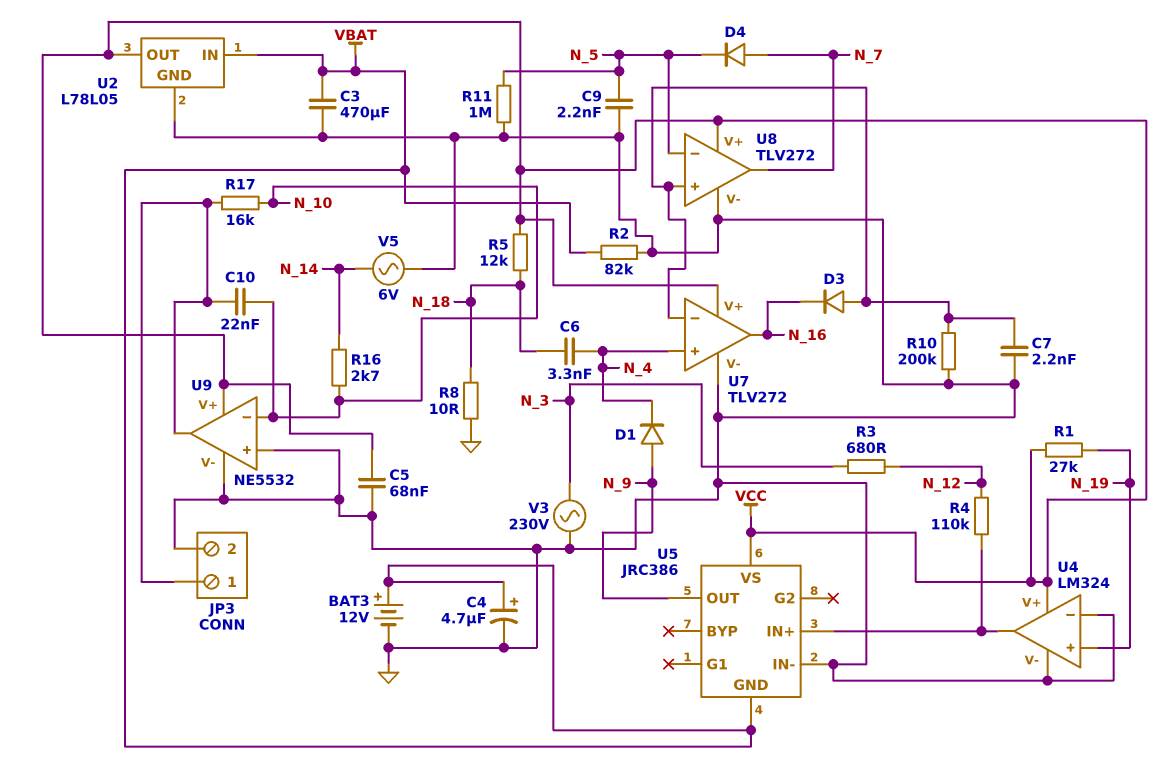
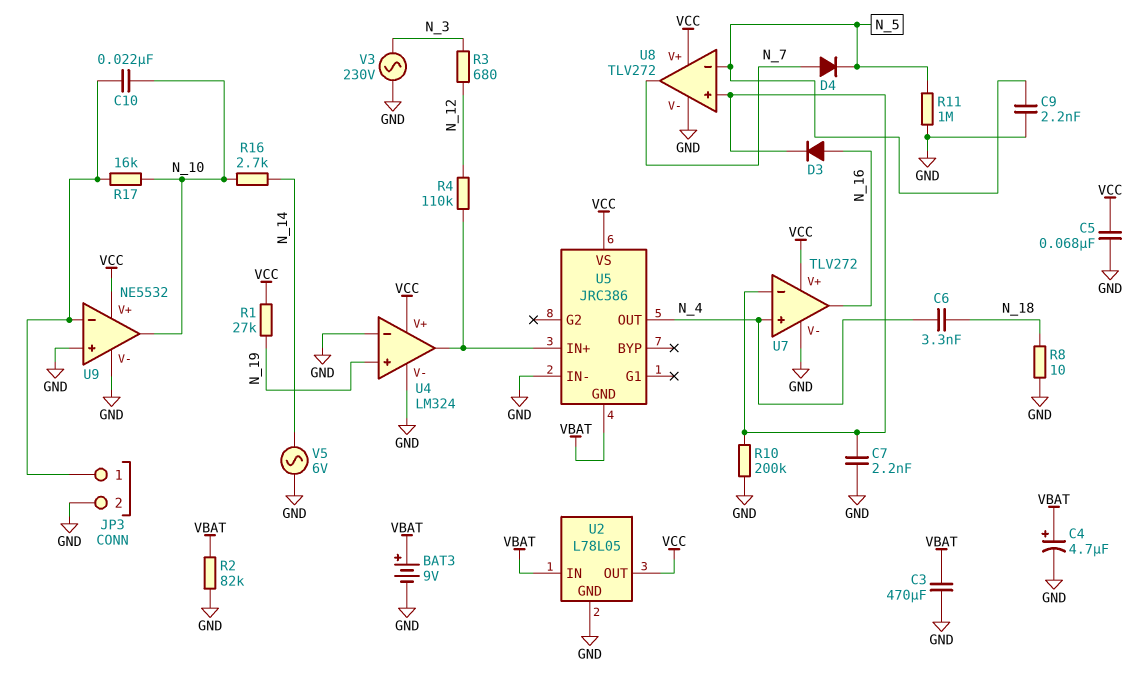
BAT3: 12V (plus VBAT, minus GND) -> 9V (plus VBAT, minus GND)
D1: diode (A N_9, K N_4) -> none
D3: diode (A U7/in-, K N_16) -> diode (A N_16, K U7/in-)
R5: 12k (N_18, VCC) -> none
U5 pin OUT: N_9 -> N_4
U9 pin in-: N_10 -> JP3/1
U9 pin out: JP3/1 -> N_10

